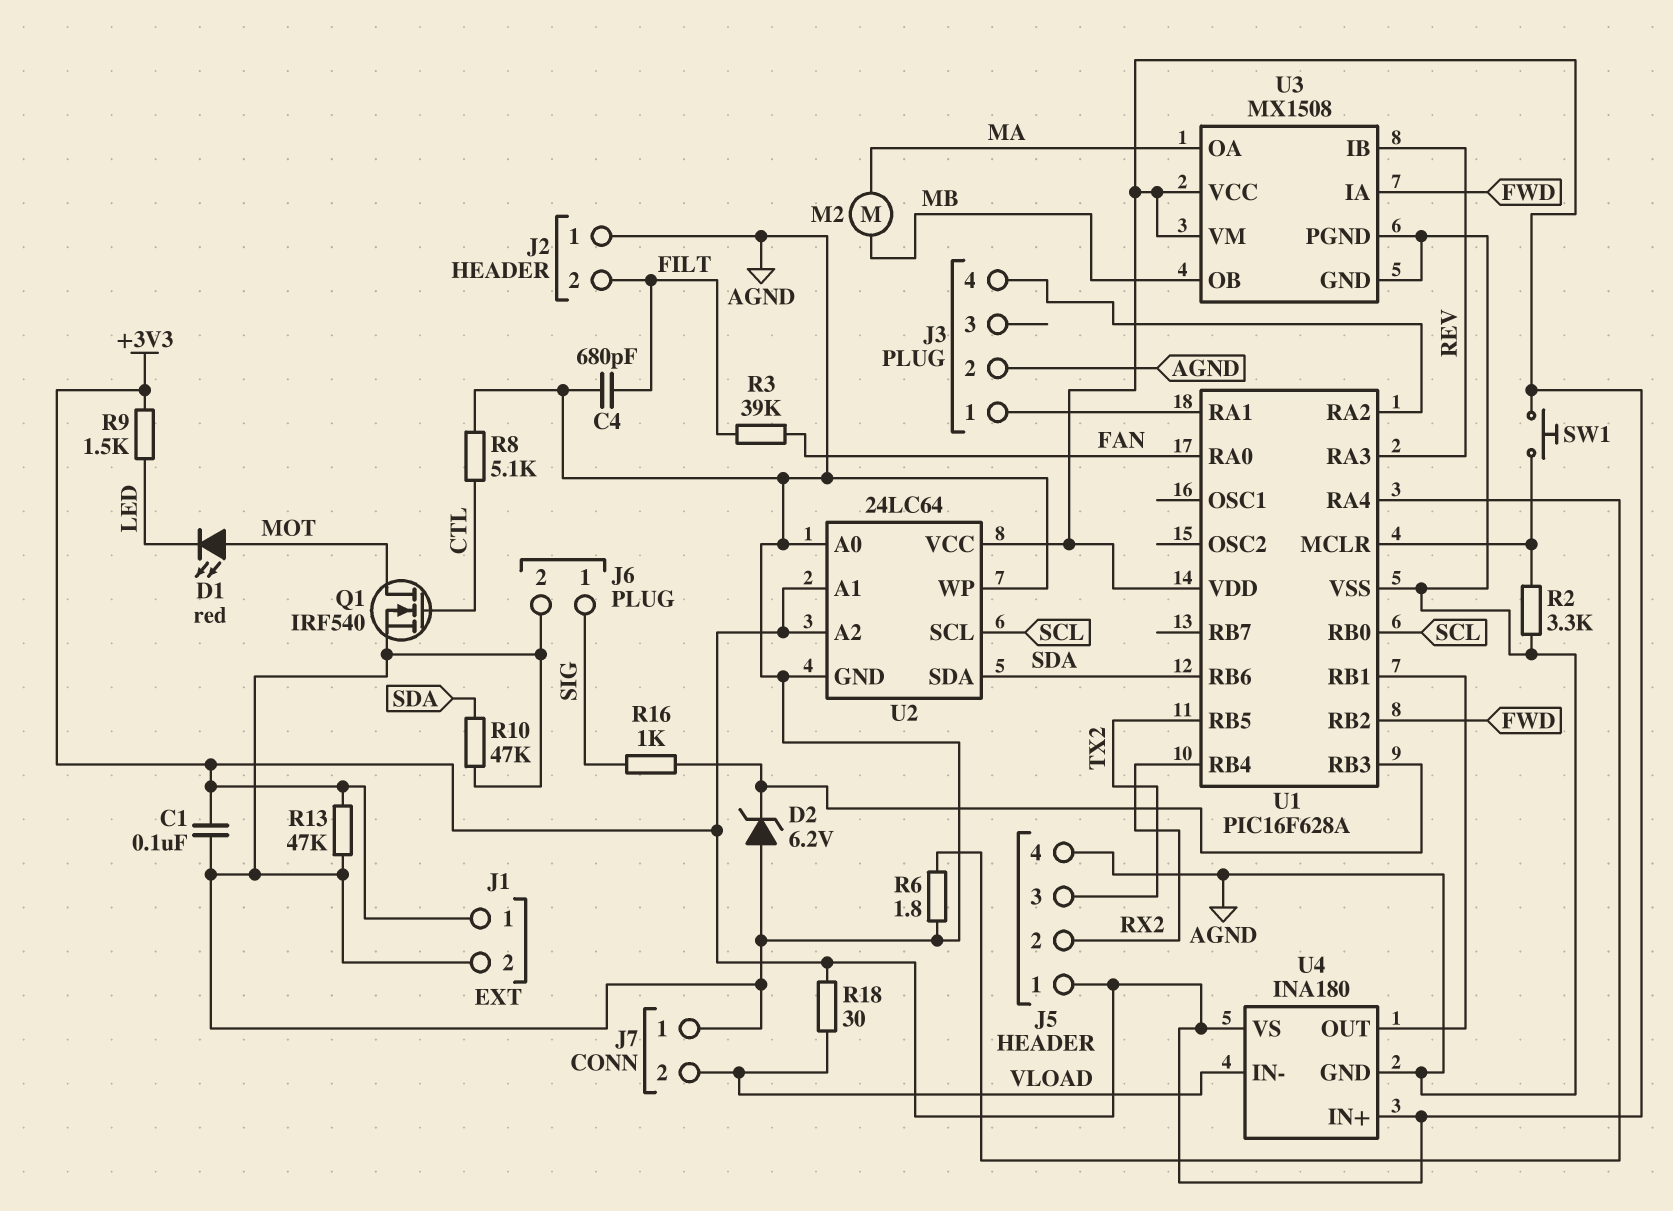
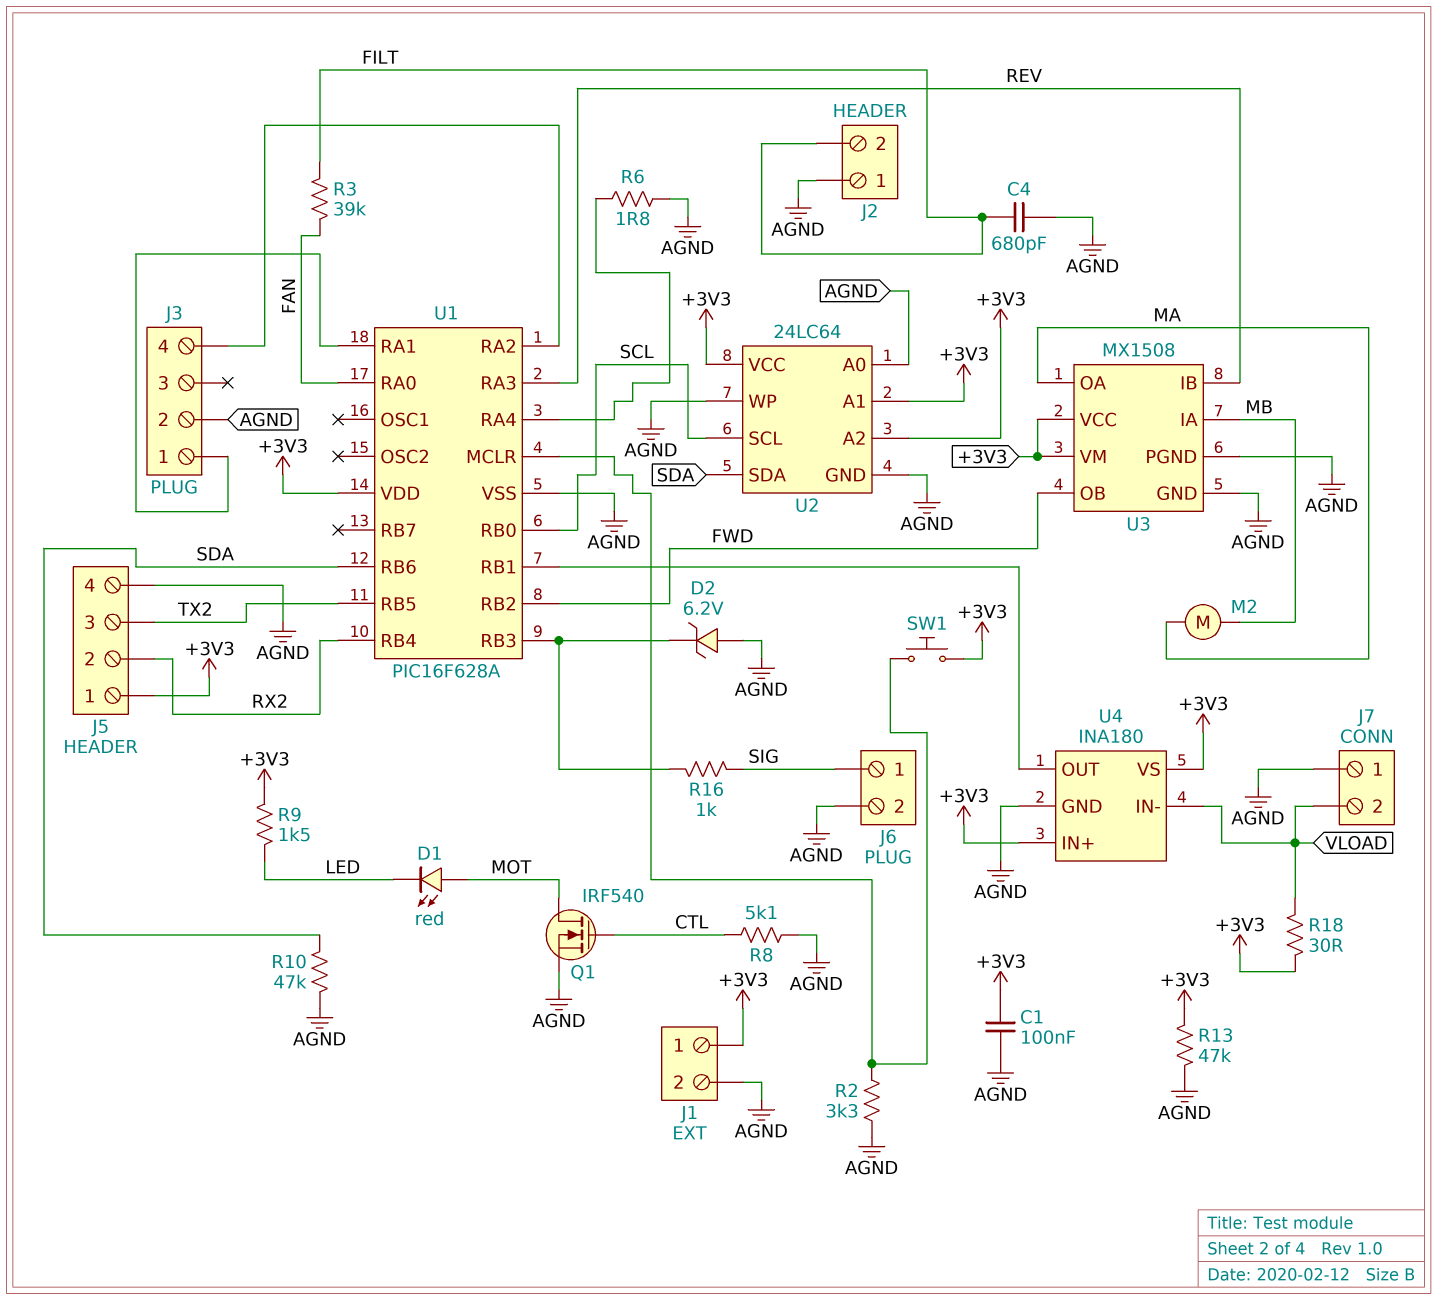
U3 pin IA: FWD -> MB
U3 pin OB: MB -> FWD

